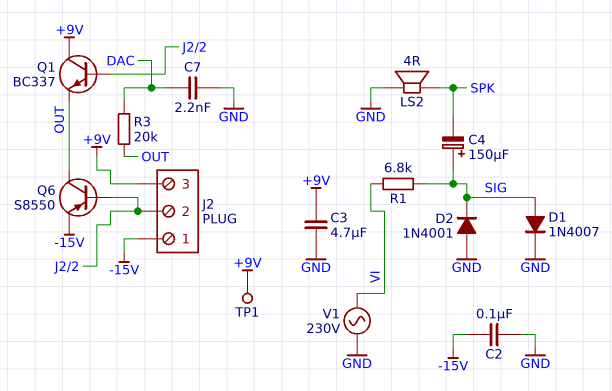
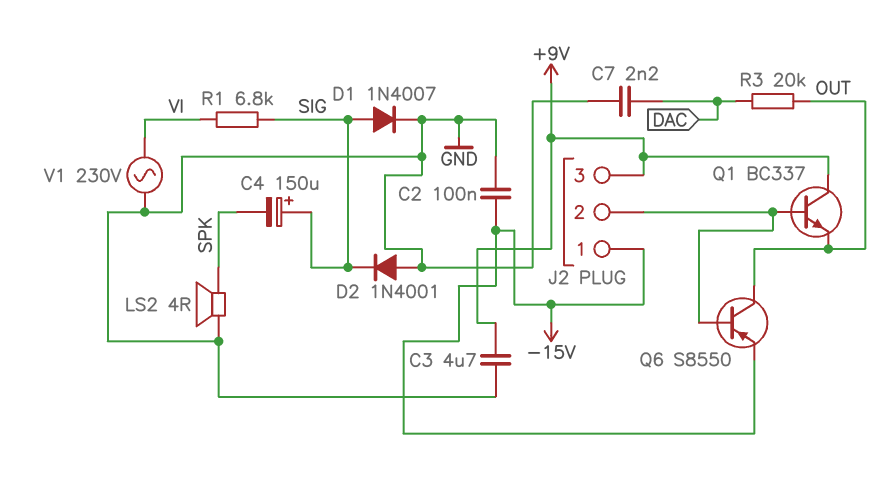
TP1: test point (+9V) -> none

